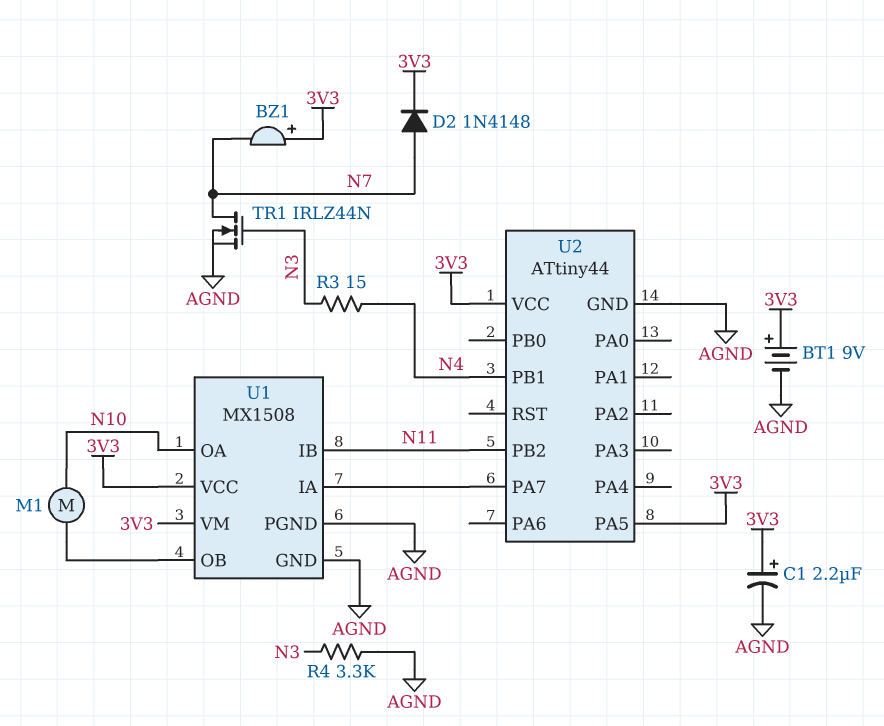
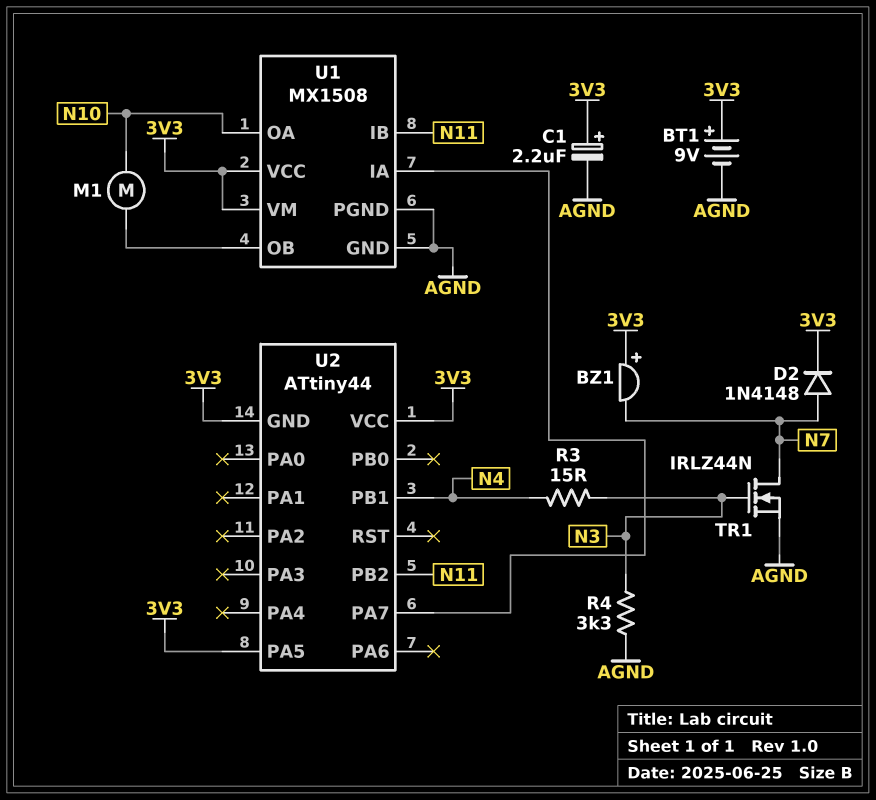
U2 pin GND: AGND -> 3V3

